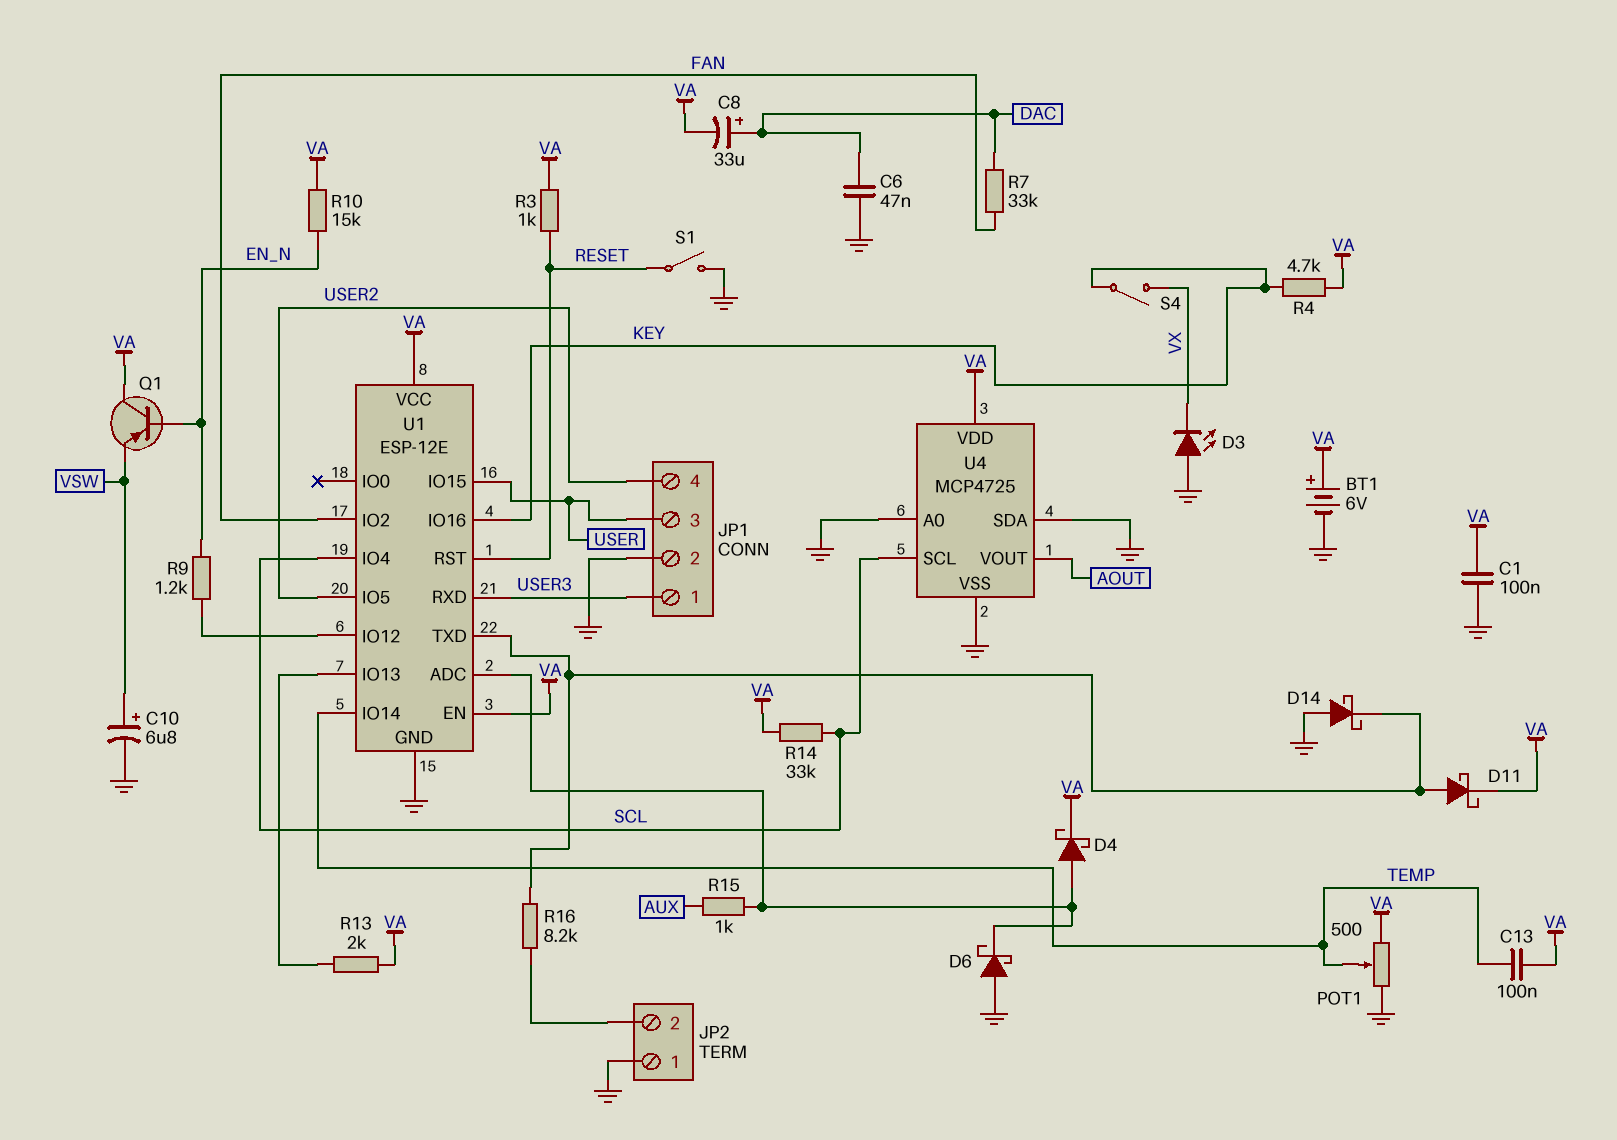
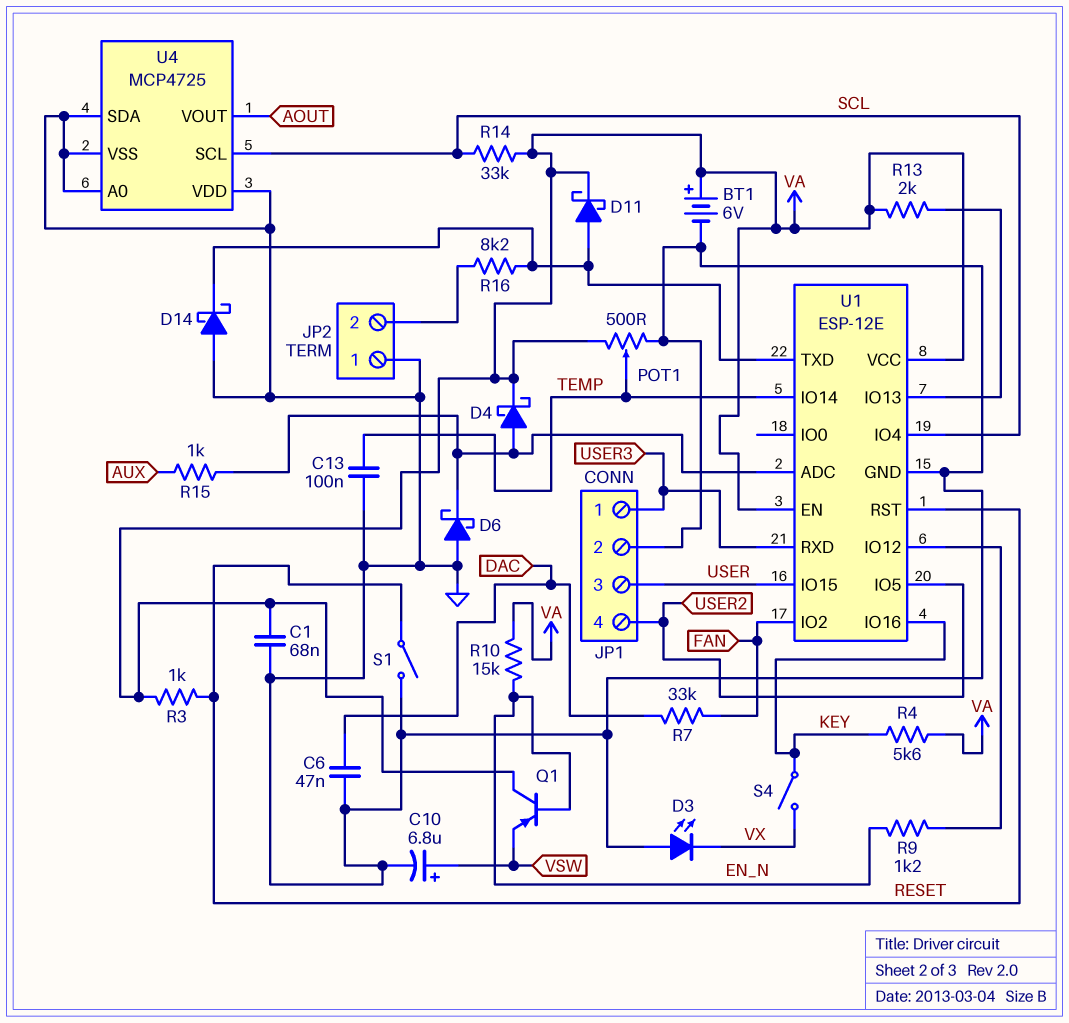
C1: 100nF (GND, VA) -> 68nF (GND, VA)
C8: 33uF (plus DAC, minus VA) -> none
C13: 100nF (TEMP, VA) -> 100nF (GND, TEMP)
R4: 4.7k (KEY, VA) -> 5.6k (KEY, VA)
U4 pin VDD: VA -> GND

